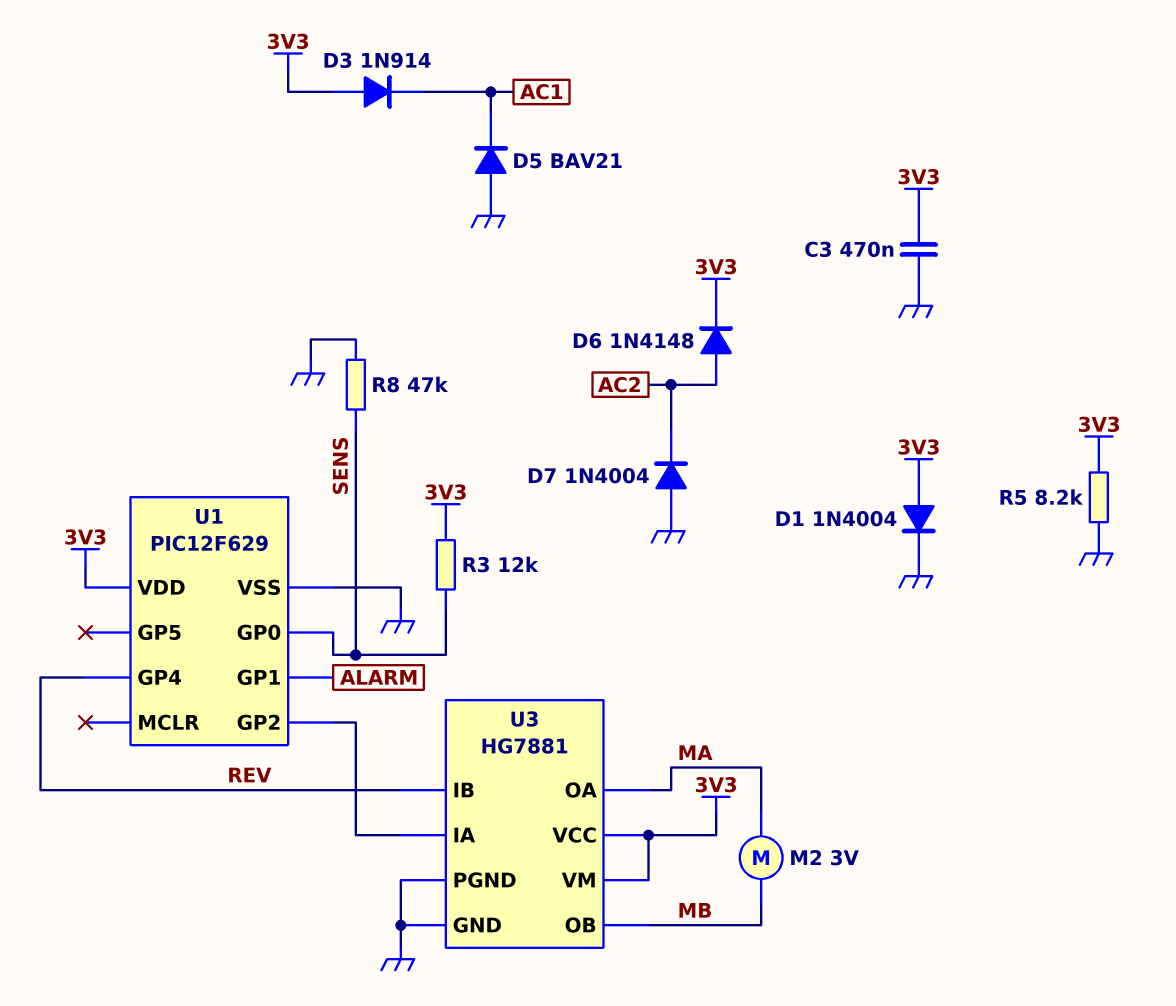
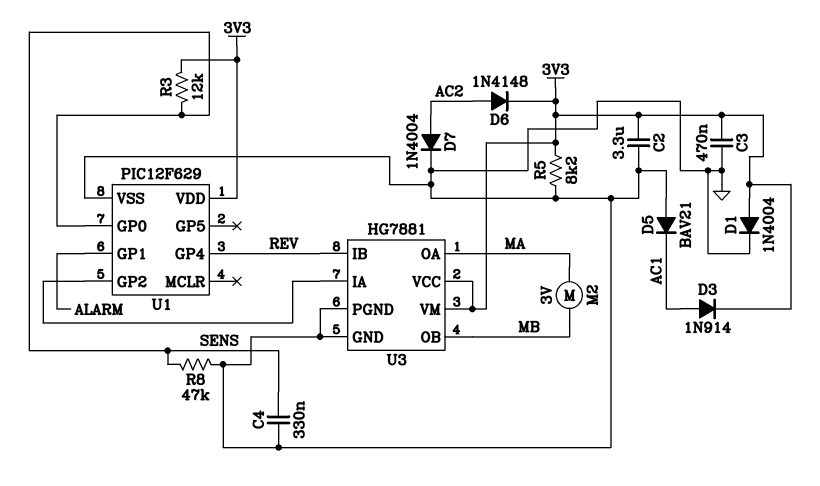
C2: none -> 3.3uF (3V3, GND)
C4: none -> 330nF (GND, SENS)
D3: diode 1N914 (A 3V3, K AC1) -> diode 1N914 (A AC1, K 3V3)
D7: diode 1N4004 (A GND, K AC2) -> diode 1N4004 (A AC2, K GND)

